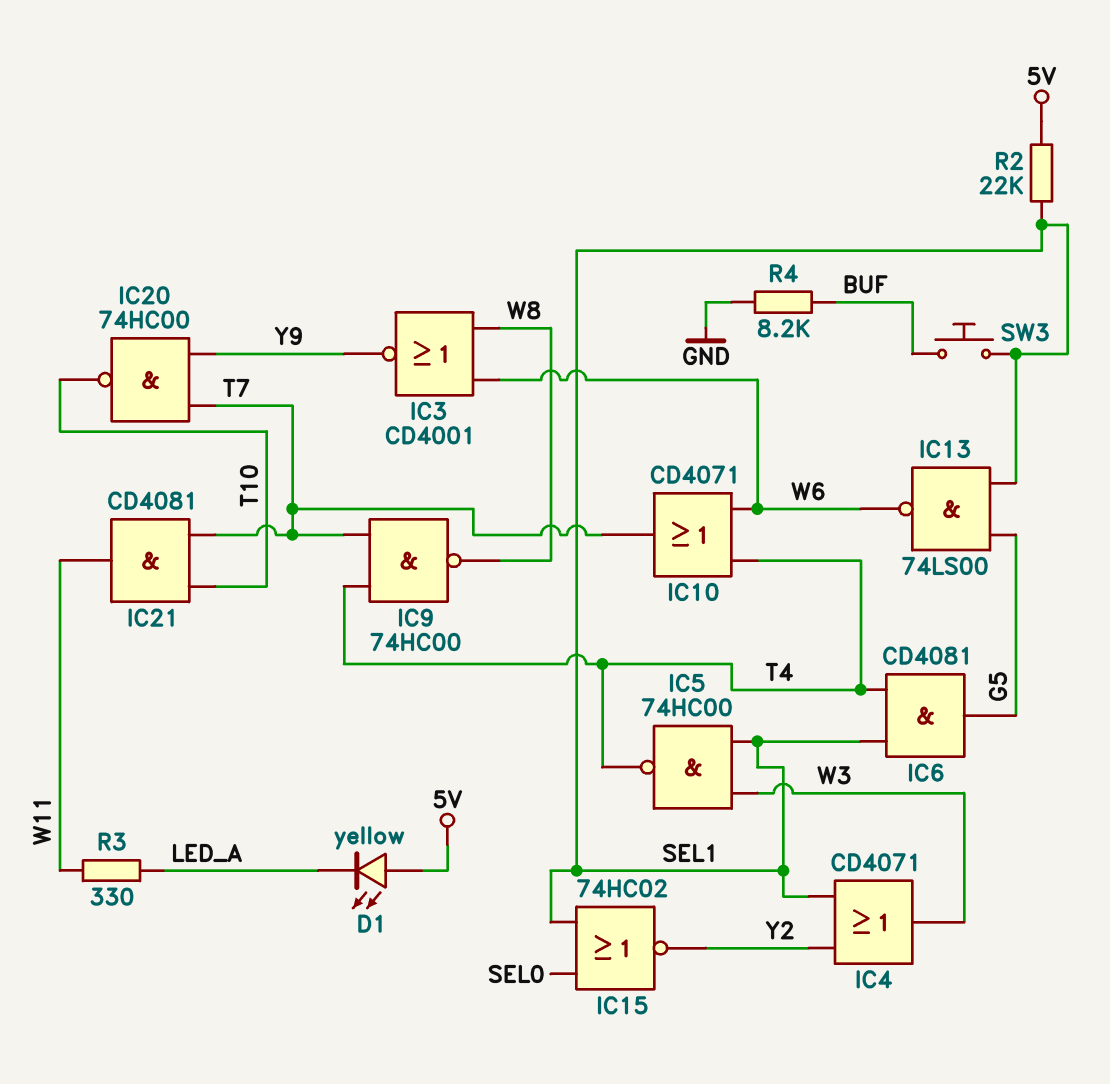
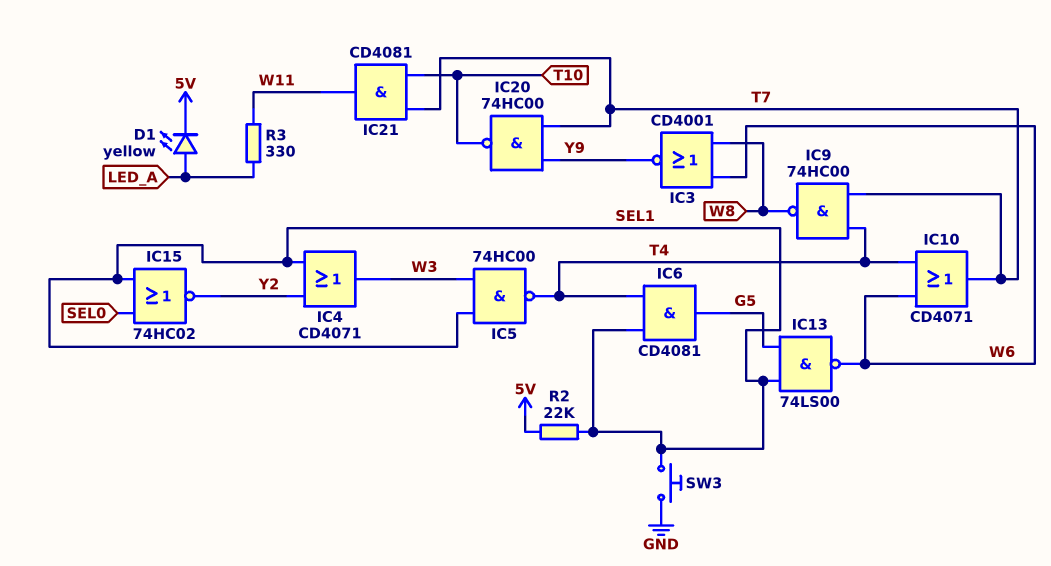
D1: LED yellow (A 5V, K LED_A) -> LED yellow (A LED_A, K 5V)
R4: 8.2k (BUF, GND) -> none
SW3: button (BUF, SEL1) -> button (GND, SEL1)

